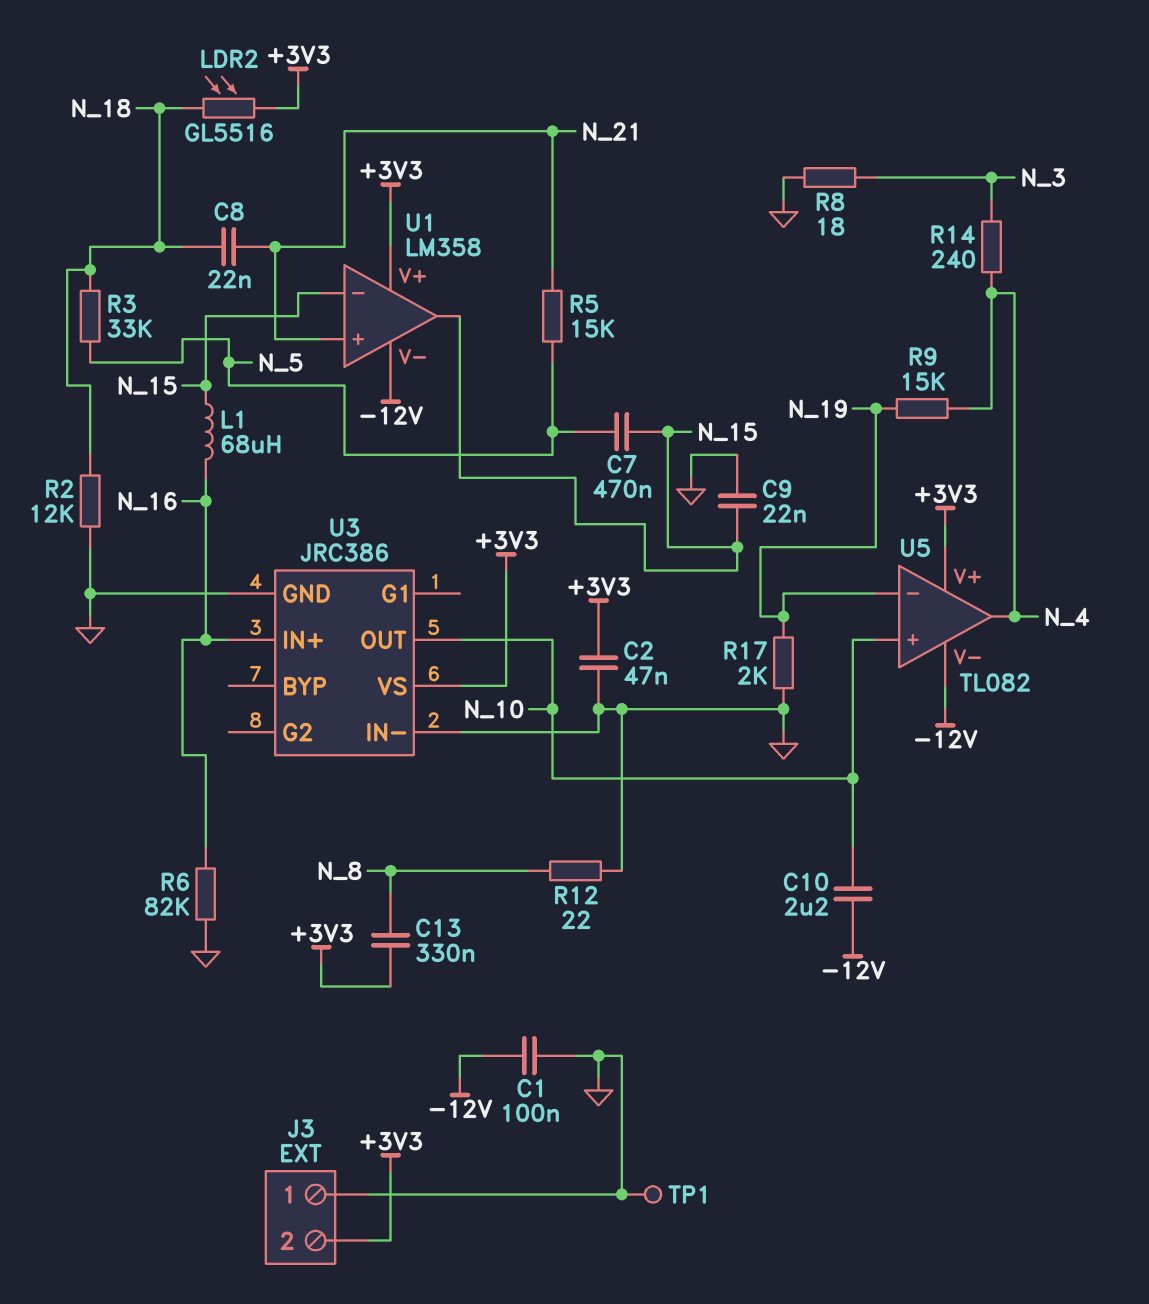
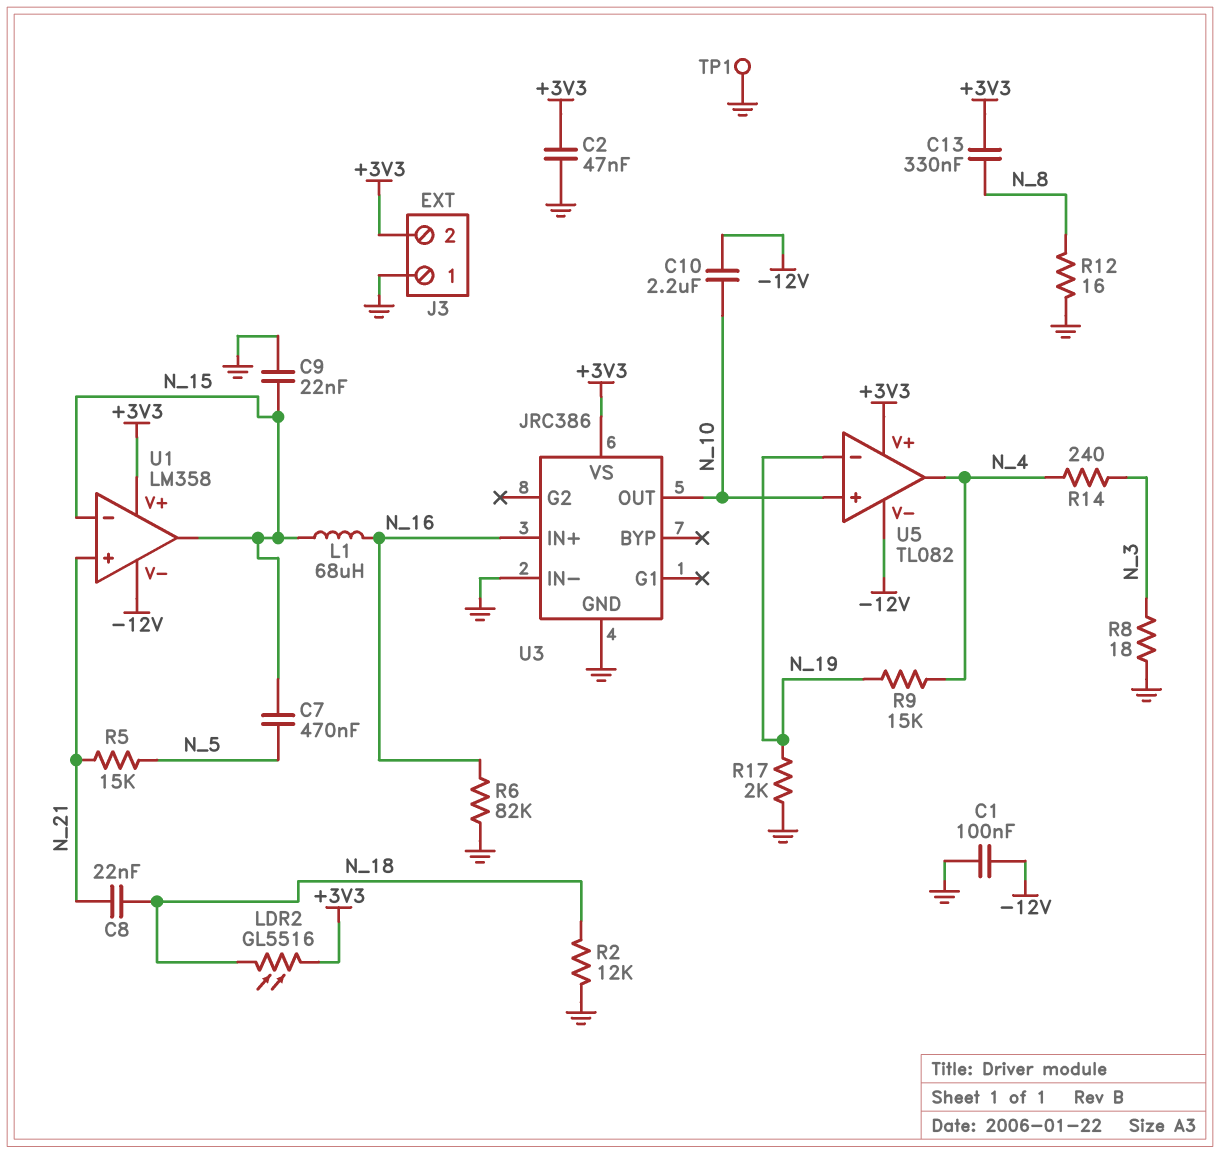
R3: 33k (N_5, N_18) -> none
R12: 22 (GND, N_8) -> 16 (GND, N_8)

